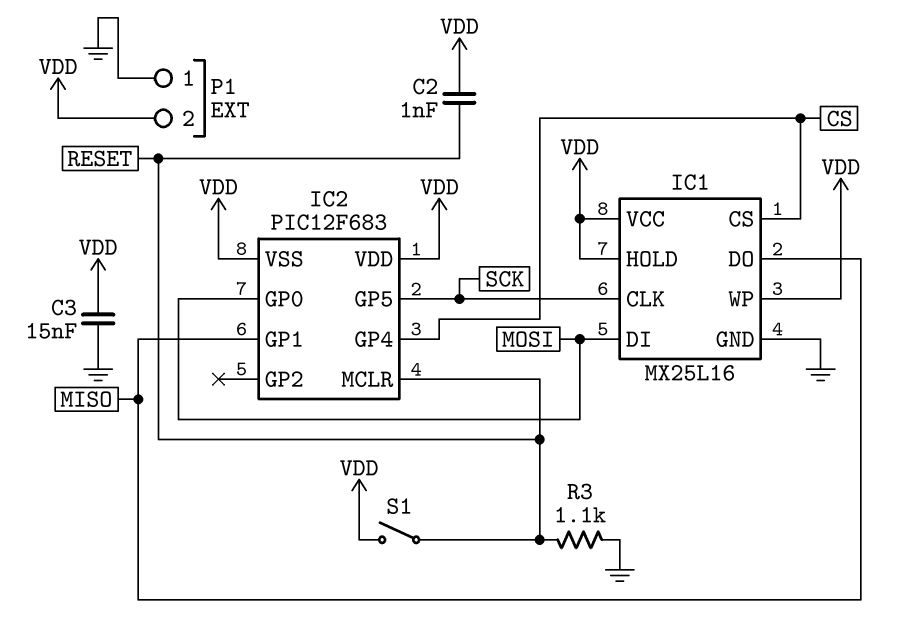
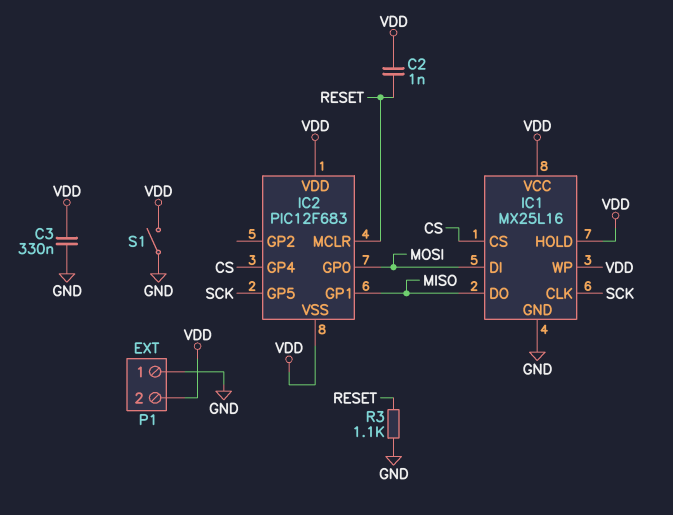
C3: 15nF (GND, VDD) -> 330nF (GND, VDD)
S1: switch (RESET, VDD) -> switch (GND, VDD)

